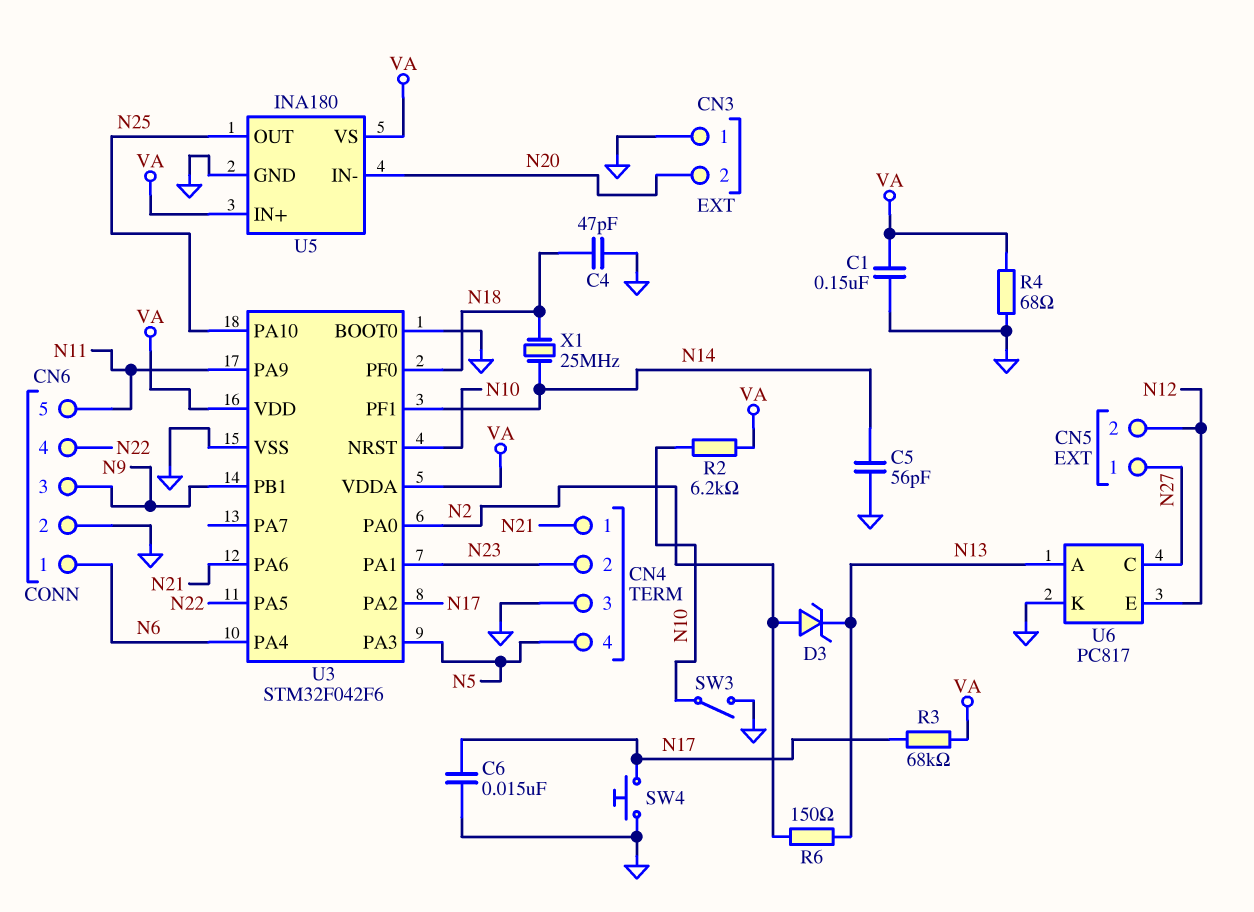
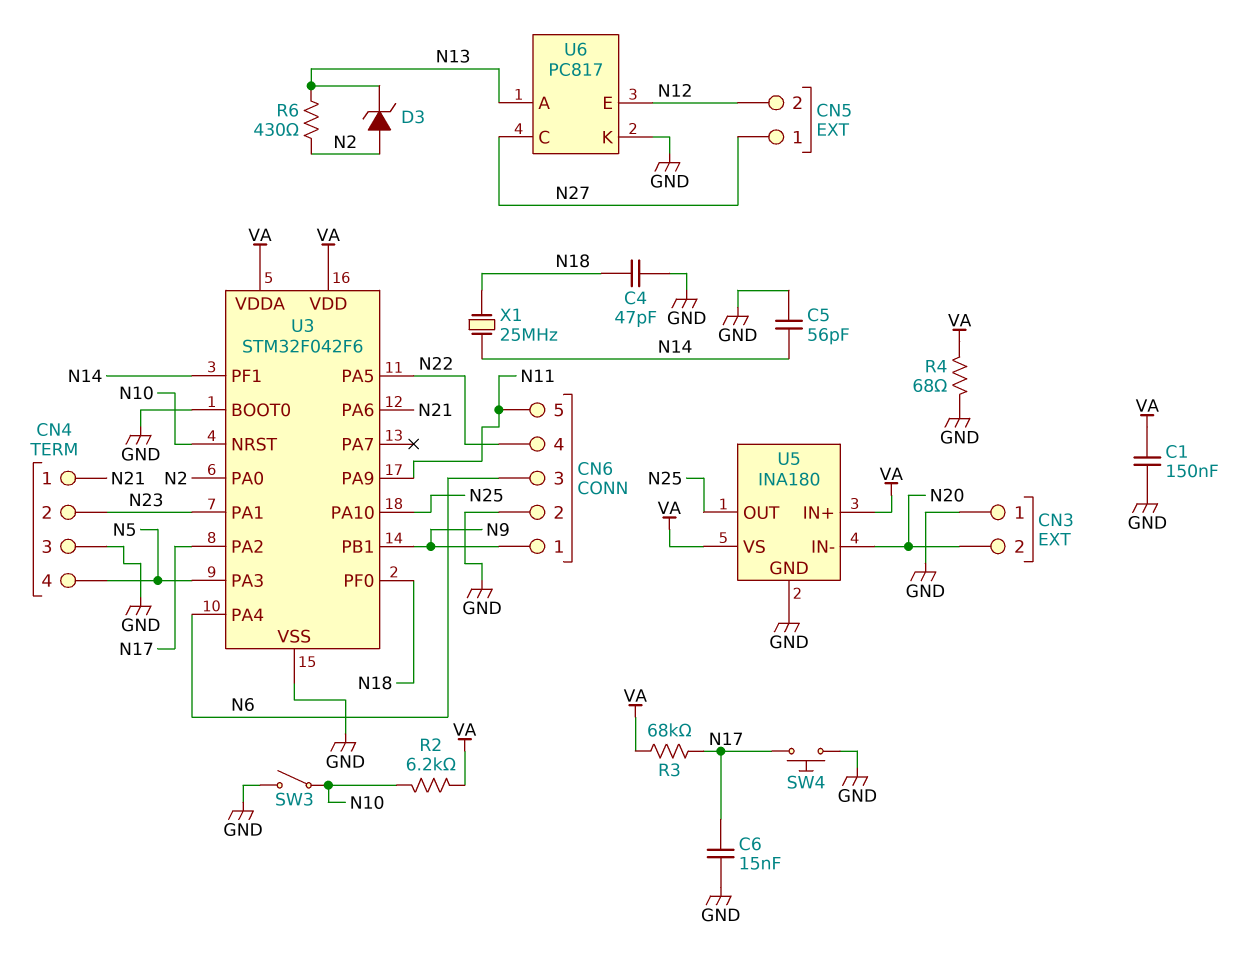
CN6 pin 1: N6 -> N9
CN6 pin 3: N9 -> N6
R6: 150 (N2, N13) -> 430 (N2, N13)

